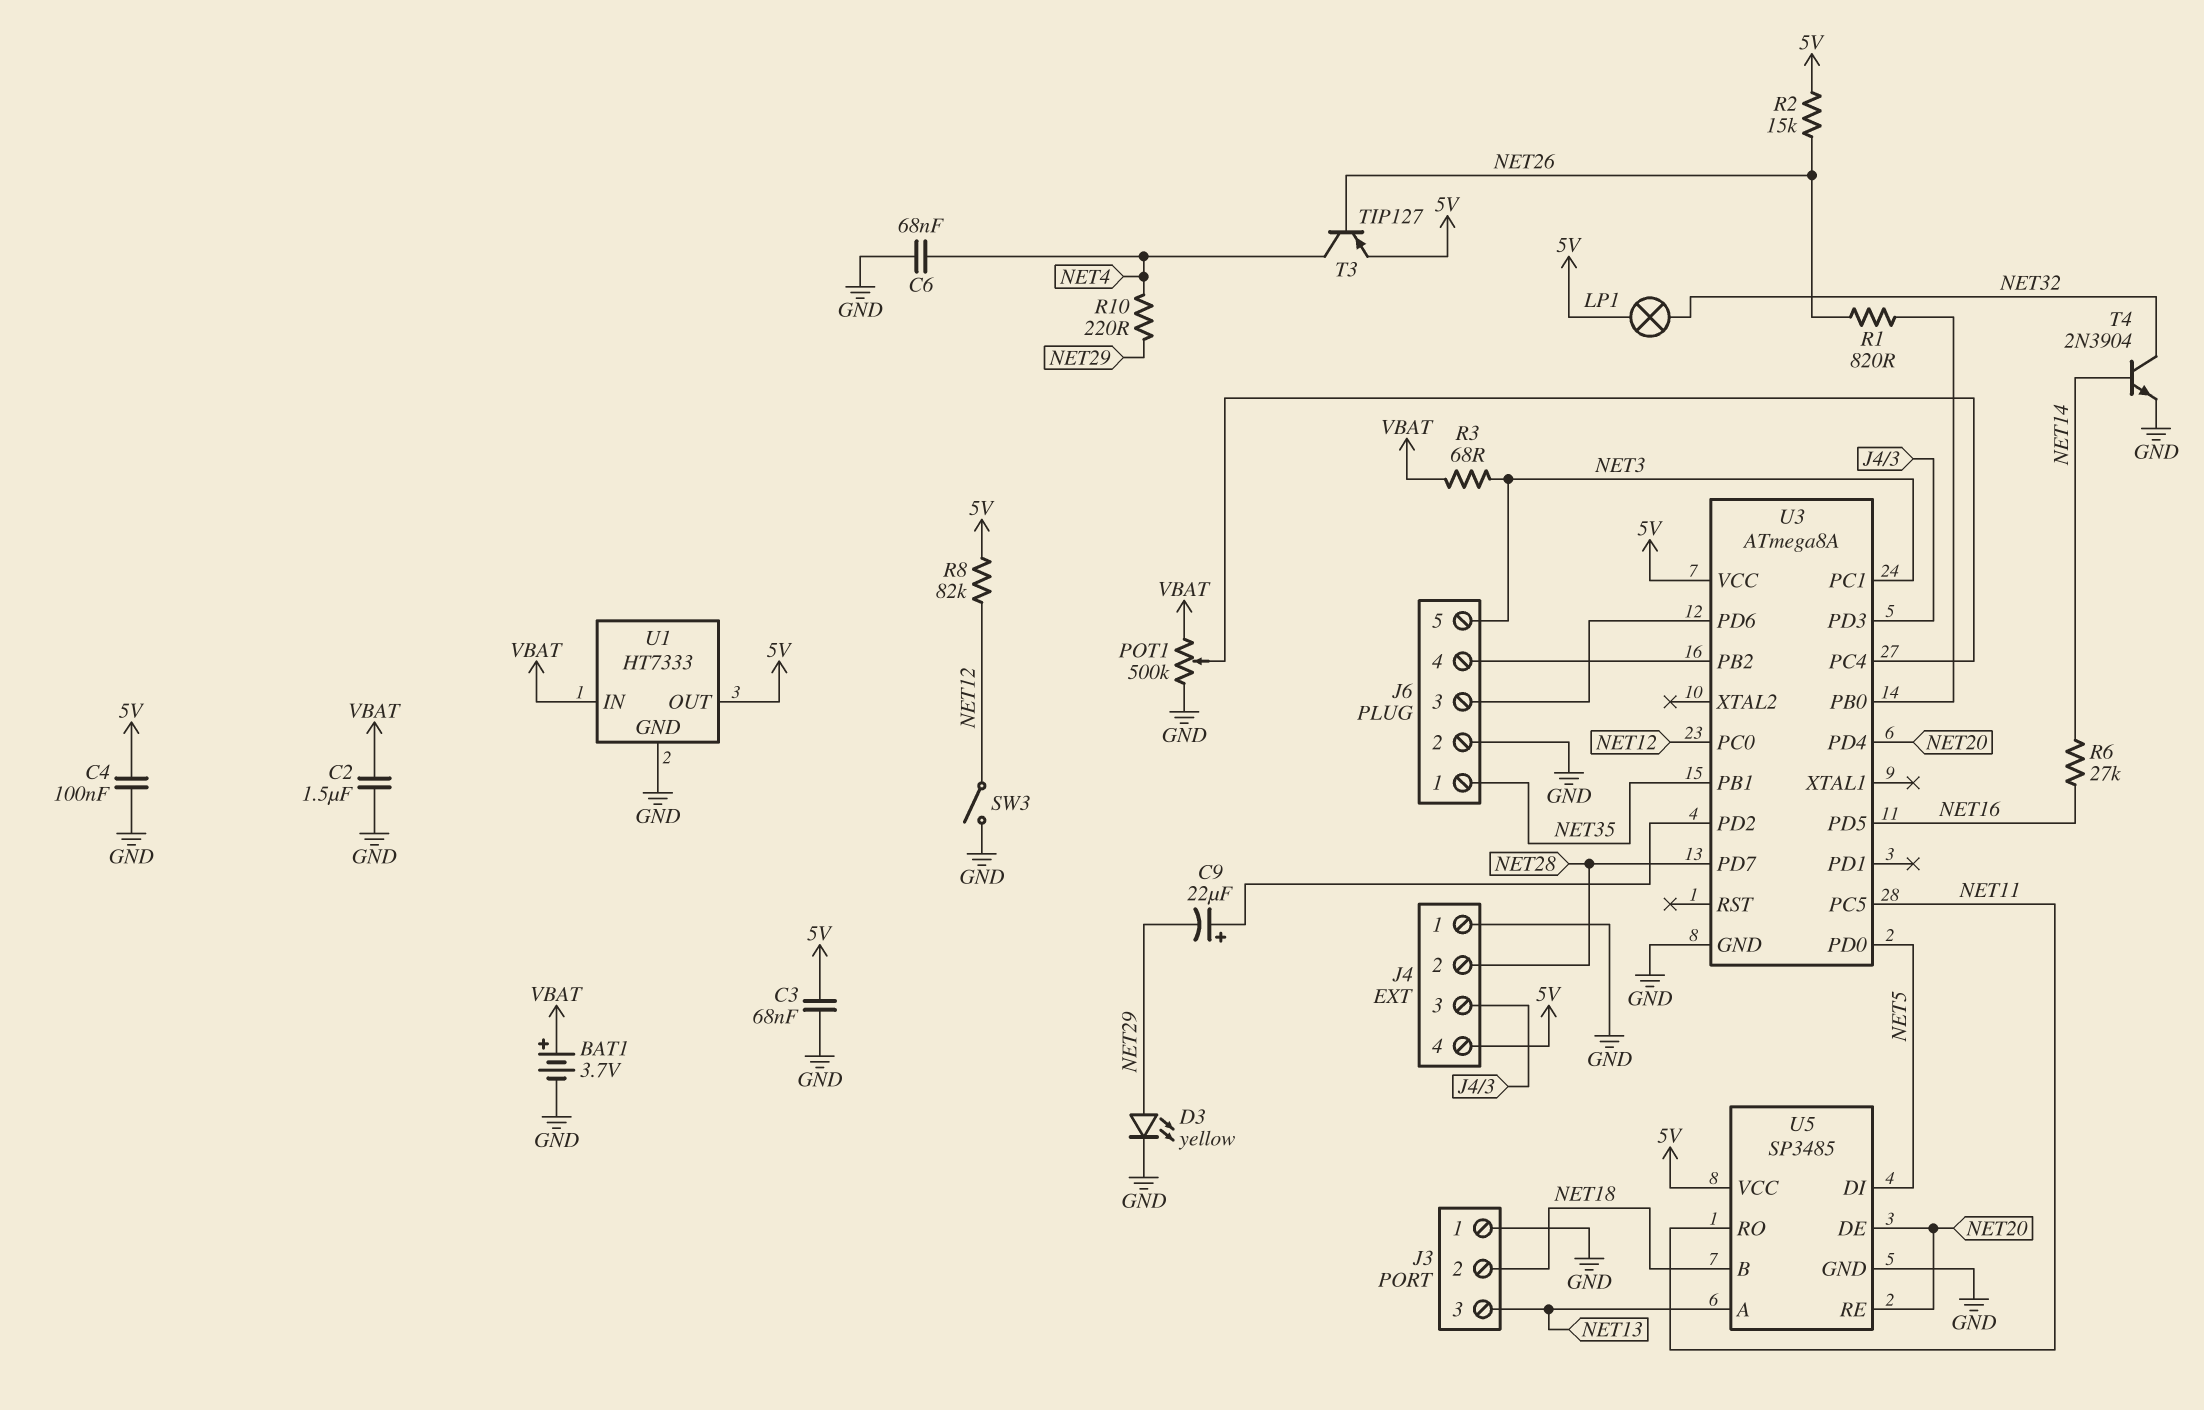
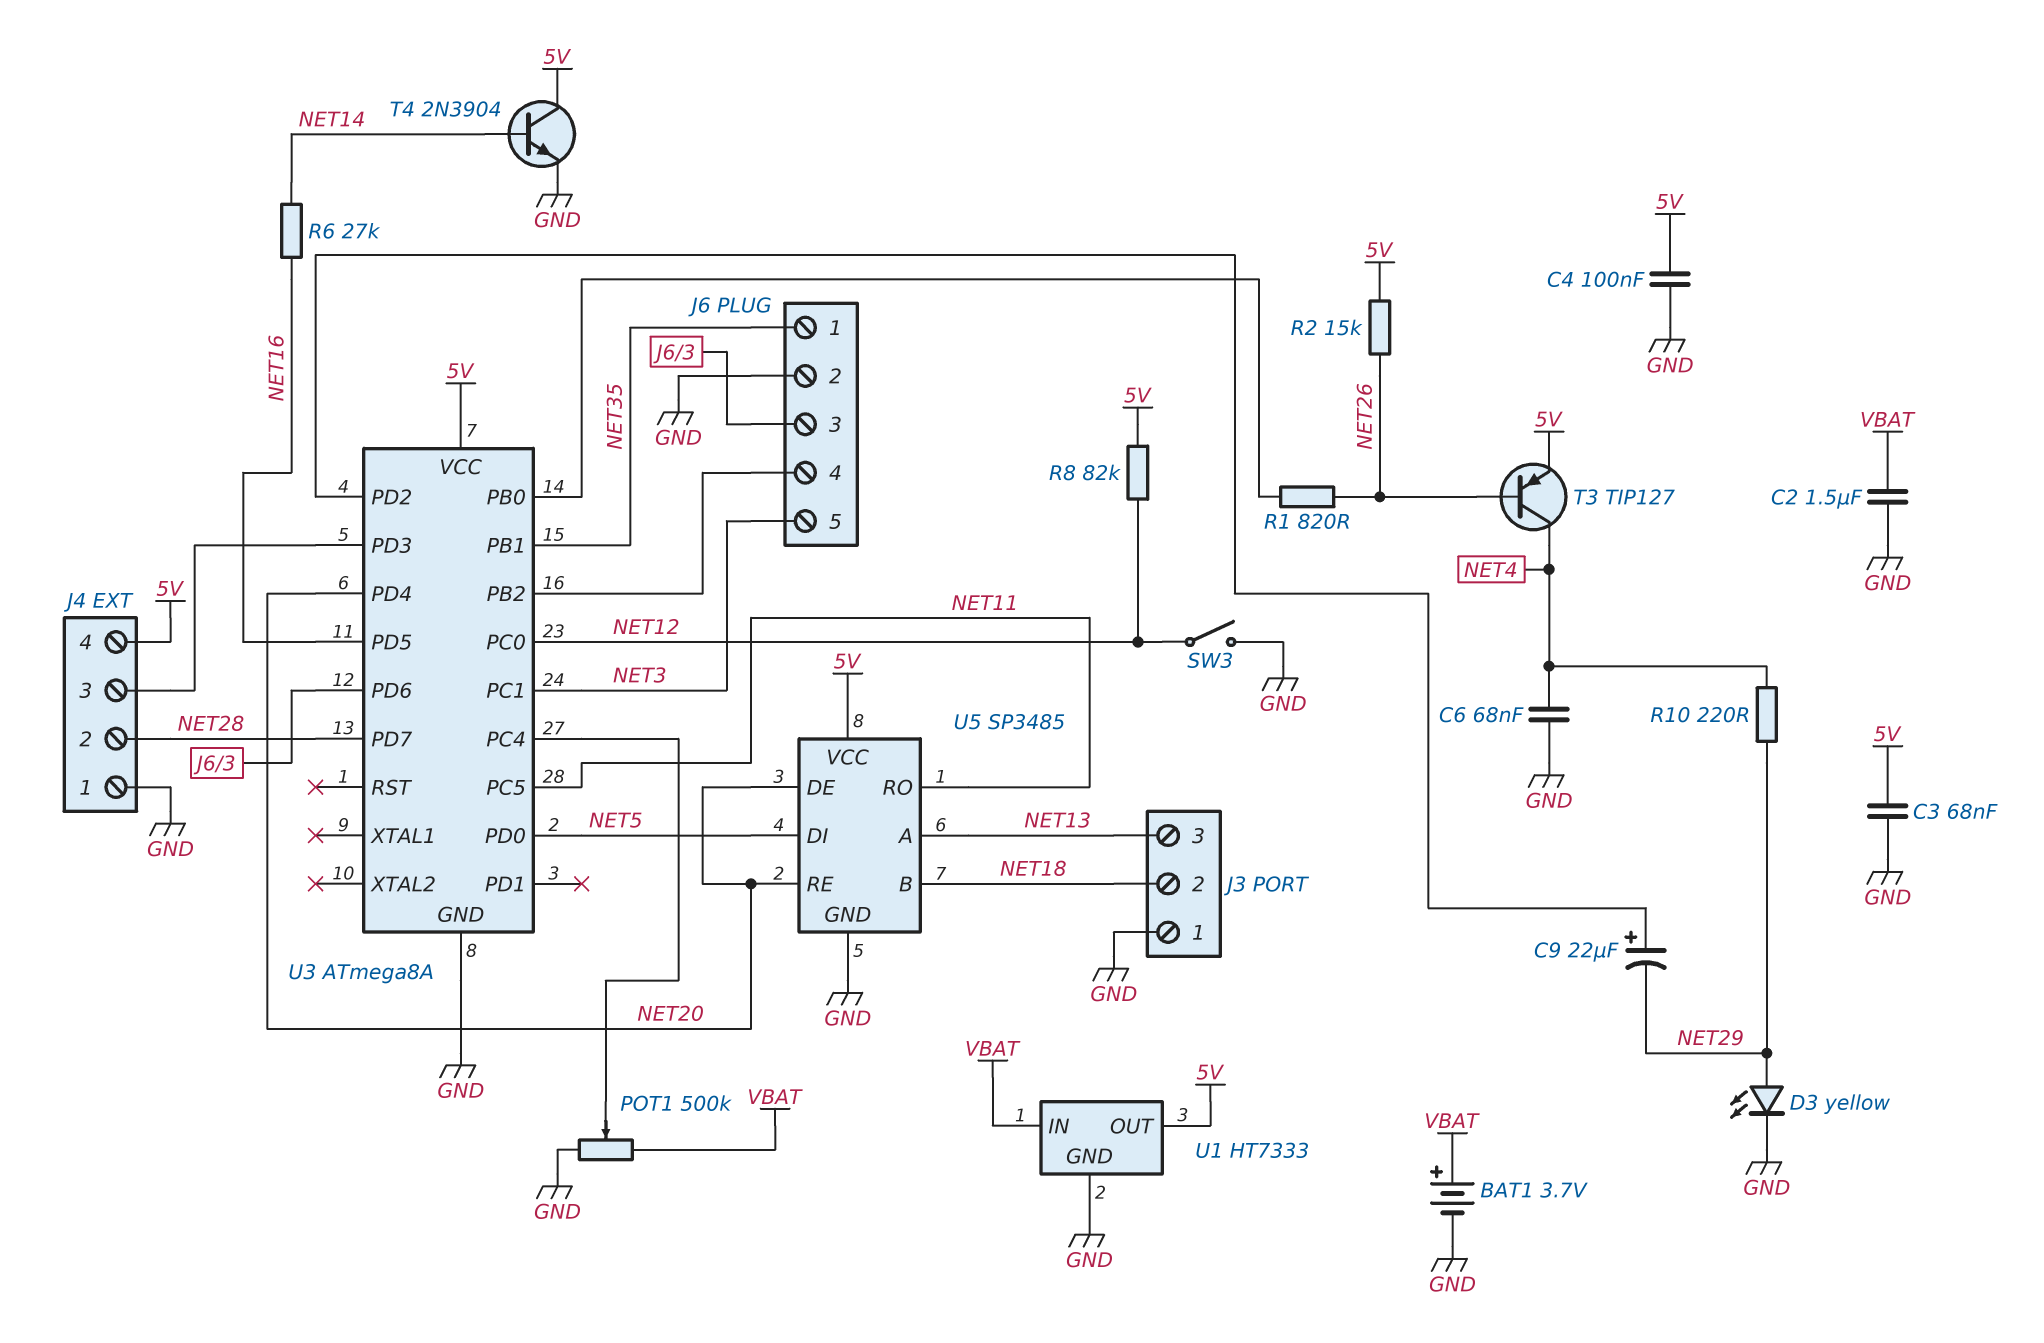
LP1: lamp (5V, NET32) -> none
R3: 68 (NET3, VBAT) -> none
T4: NPN 2N3904 (B NET14, C NET32, E GND) -> NPN 2N3904 (B NET14, C 5V, E GND)

